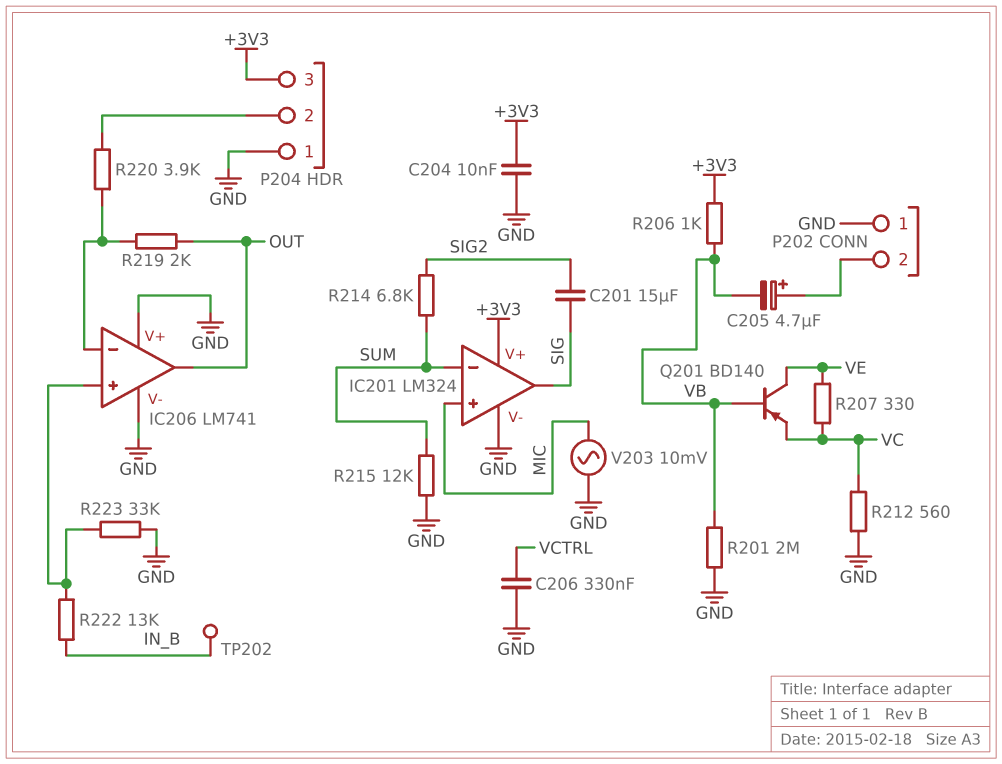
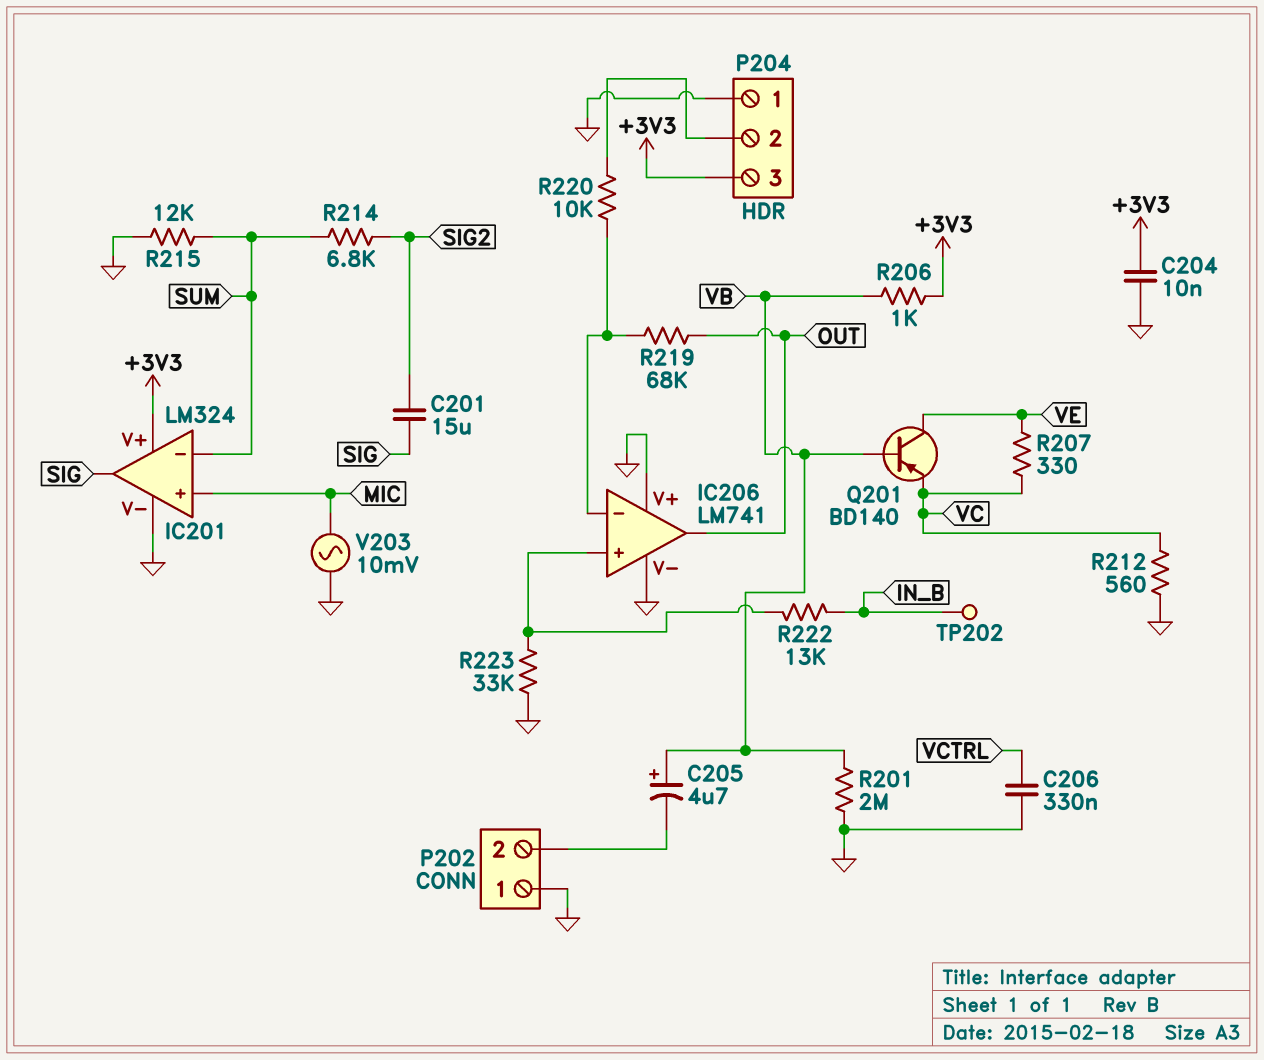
C205: 4.7uF (plus P202/2, minus VB) -> 4.7uF (plus VB, minus P202/2)
R219: 2k (IC206/in-, OUT) -> 68k (IC206/in-, OUT)
R220: 3.9k (IC206/in-, P204/2) -> 10k (IC206/in-, P204/2)

